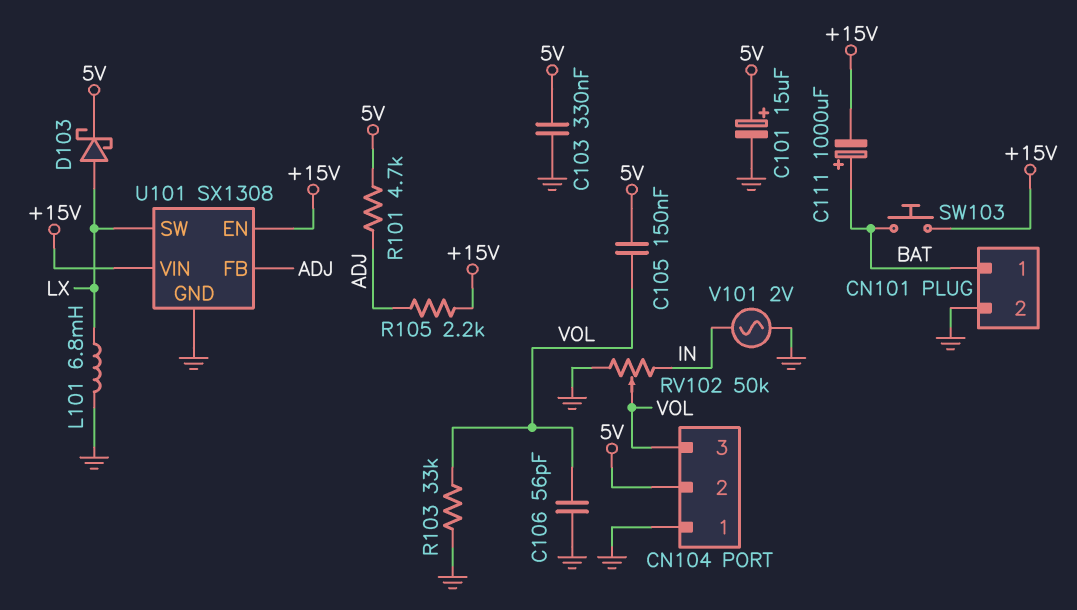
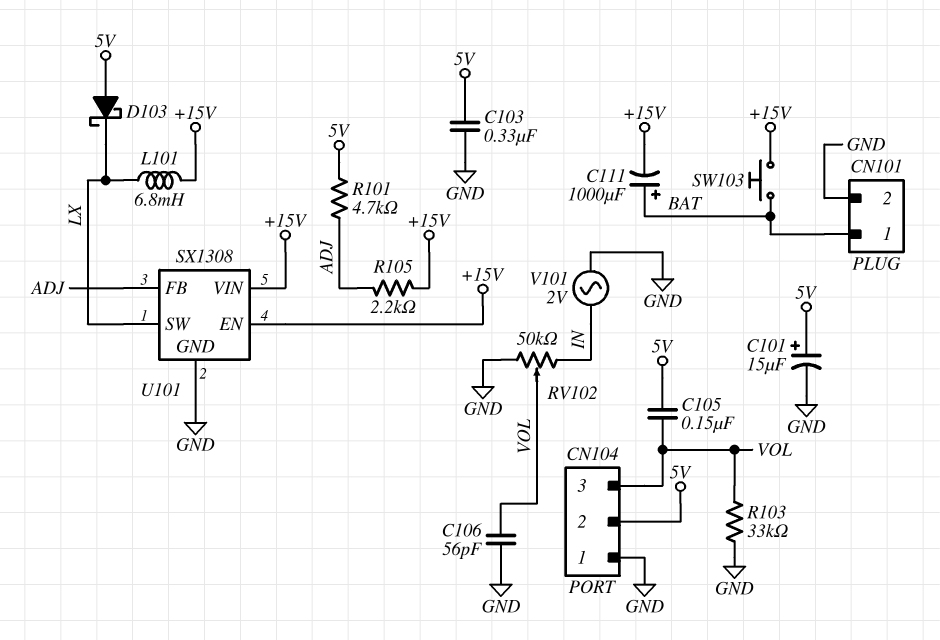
D103: schottky (A LX, K 5V) -> schottky (A 5V, K LX)
L101: 6.8mH (GND, LX) -> 6.8mH (+15V, LX)

